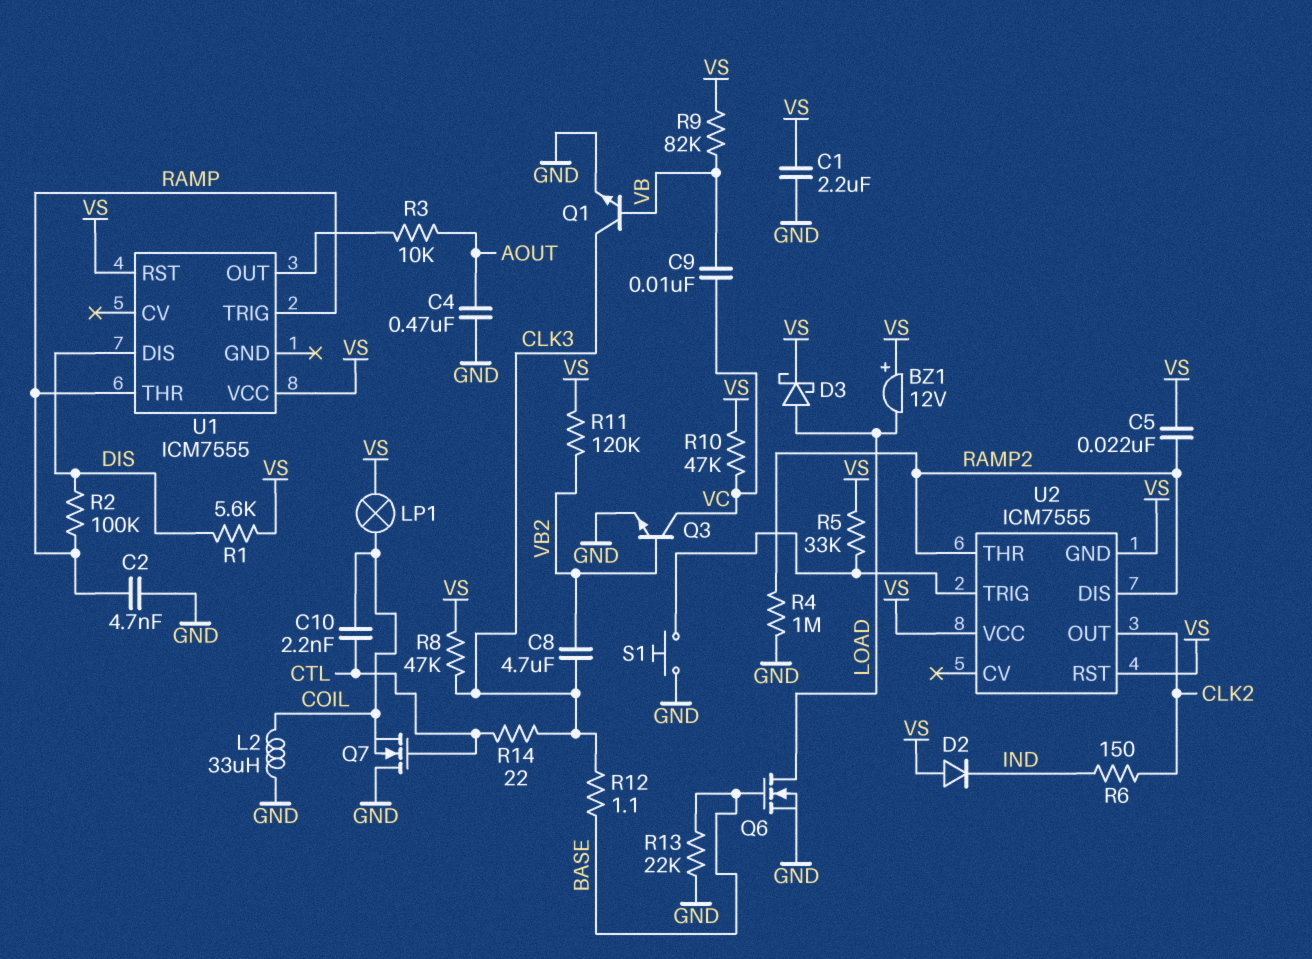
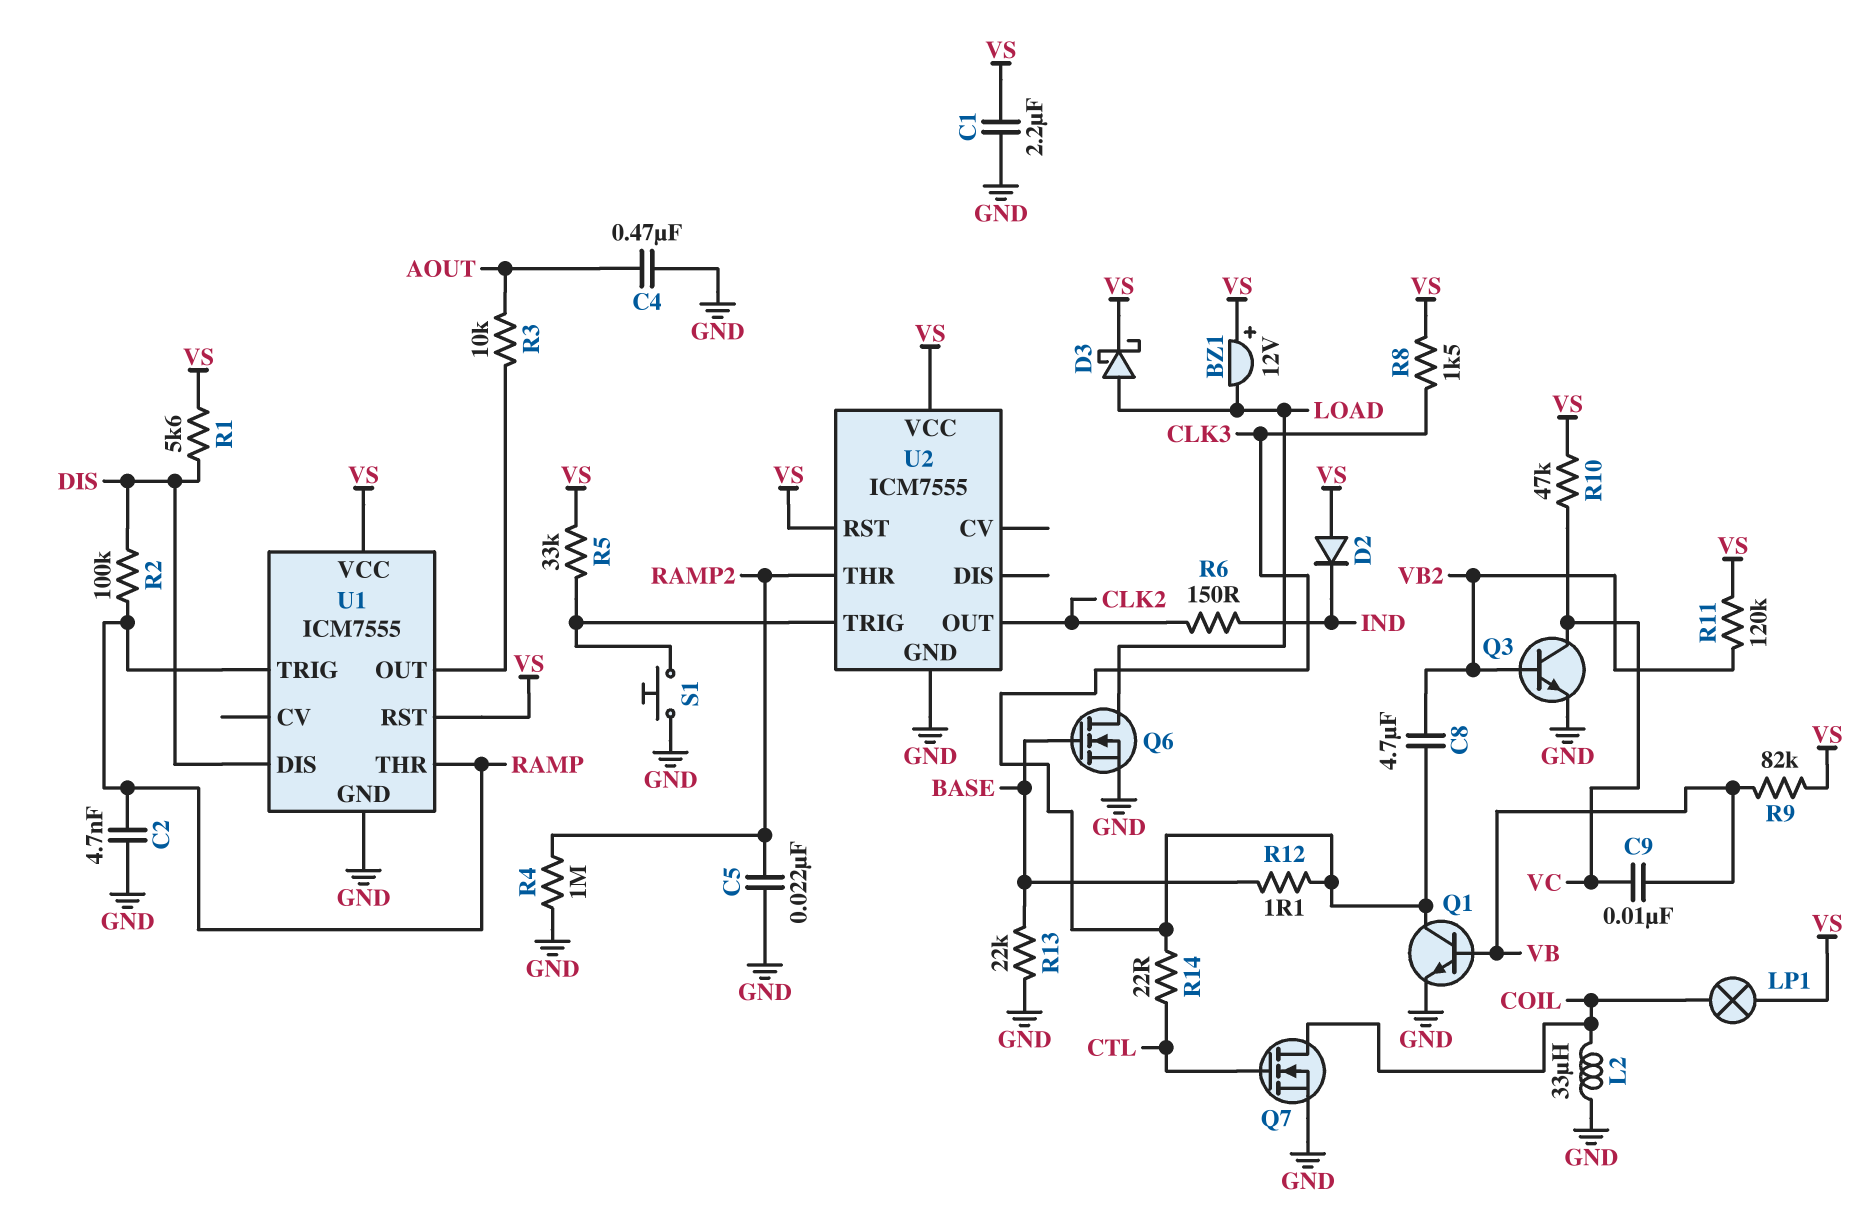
C5: 22nF (RAMP2, VS) -> 22nF (GND, RAMP2)
C10: 2.2nF (COIL, CTL) -> none
Q7: NMOS (G CTL, D GND, S COIL) -> NMOS (G CTL, D COIL, S GND)
R8: 47k (CLK3, VS) -> 1.5k (CLK3, VS)
U1 pin GND: none -> GND
U2 pin DIS: RAMP2 -> none
U2 pin GND: VS -> GND

